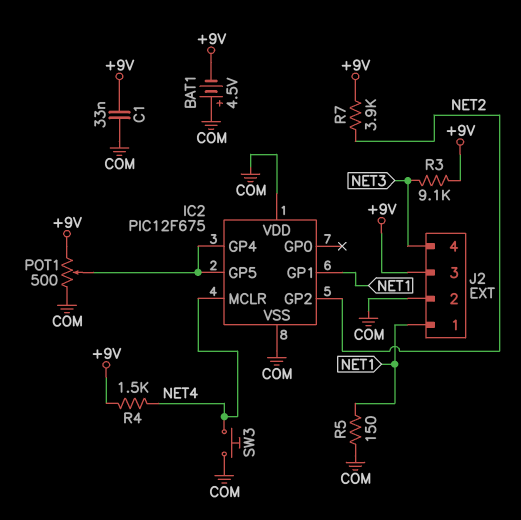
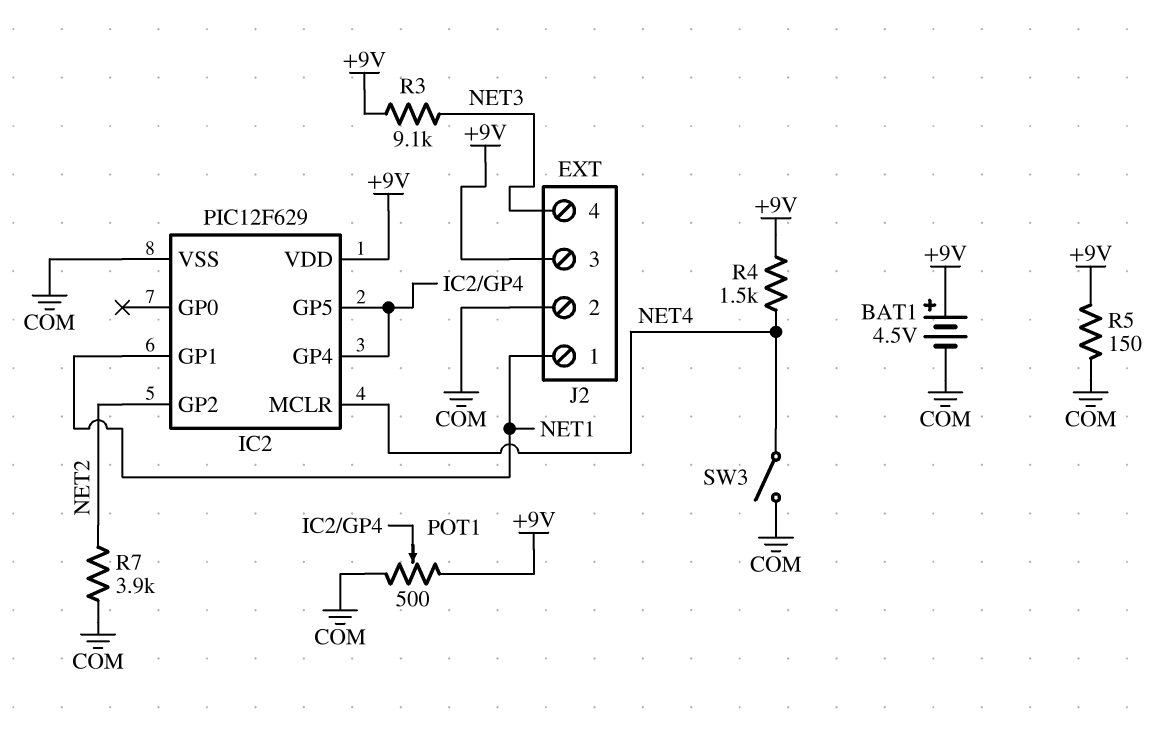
BAT1: 4.5V (plus COM, minus +9V) -> 4.5V (plus +9V, minus COM)
C1: 33nF (+9V, COM) -> none
IC2: PIC12F675 -> PIC12F629
IC2 pin VDD: COM -> +9V
R5: 150 (COM, NET1) -> 150 (+9V, COM)
R7: 3.9k (+9V, NET2) -> 3.9k (COM, NET2)
SW3: button (COM, NET4) -> switch (COM, NET4)

